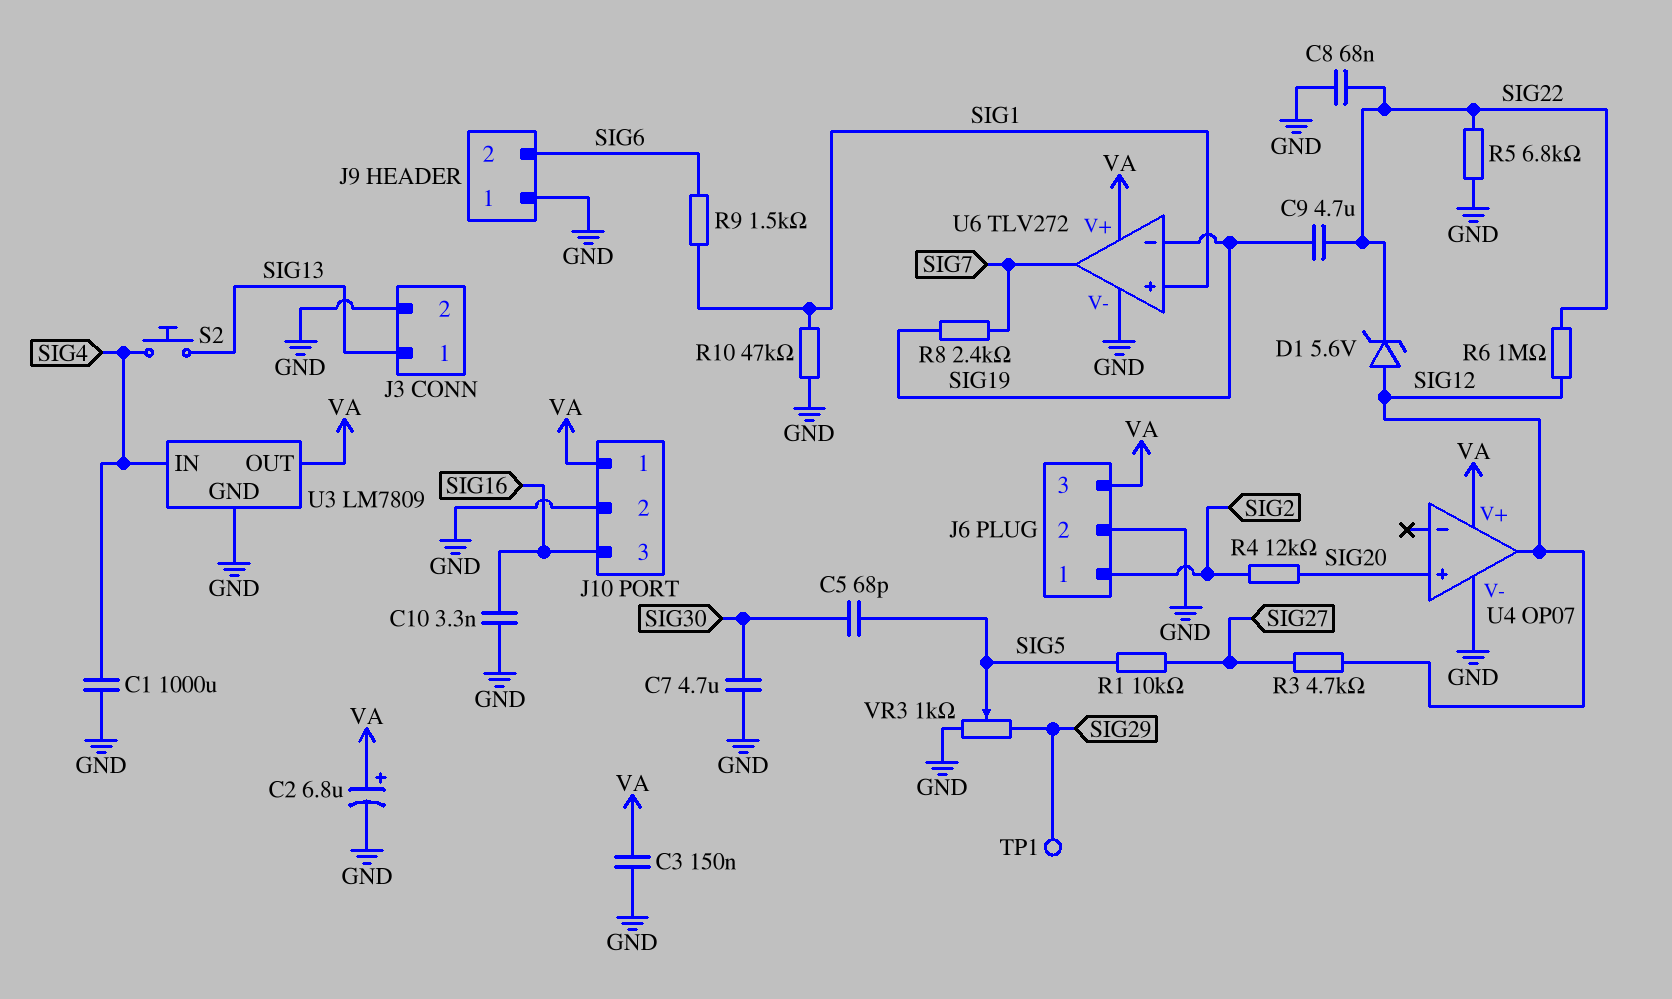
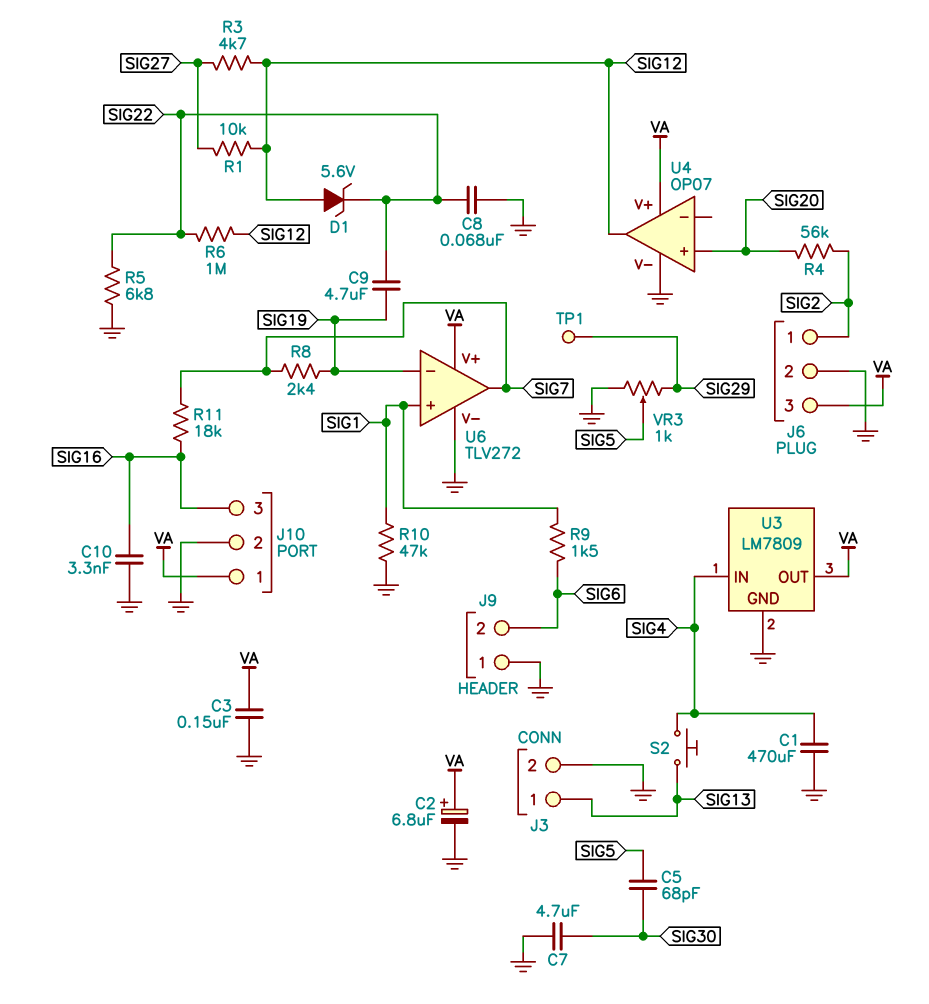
C1: 1000uF (GND, SIG4) -> 470uF (GND, SIG4)
R1: 10k (SIG5, SIG27) -> 10k (SIG12, SIG27)
R4: 12k (SIG2, SIG20) -> 56k (SIG2, SIG20)
R11: none -> 18k (SIG7, SIG16)

